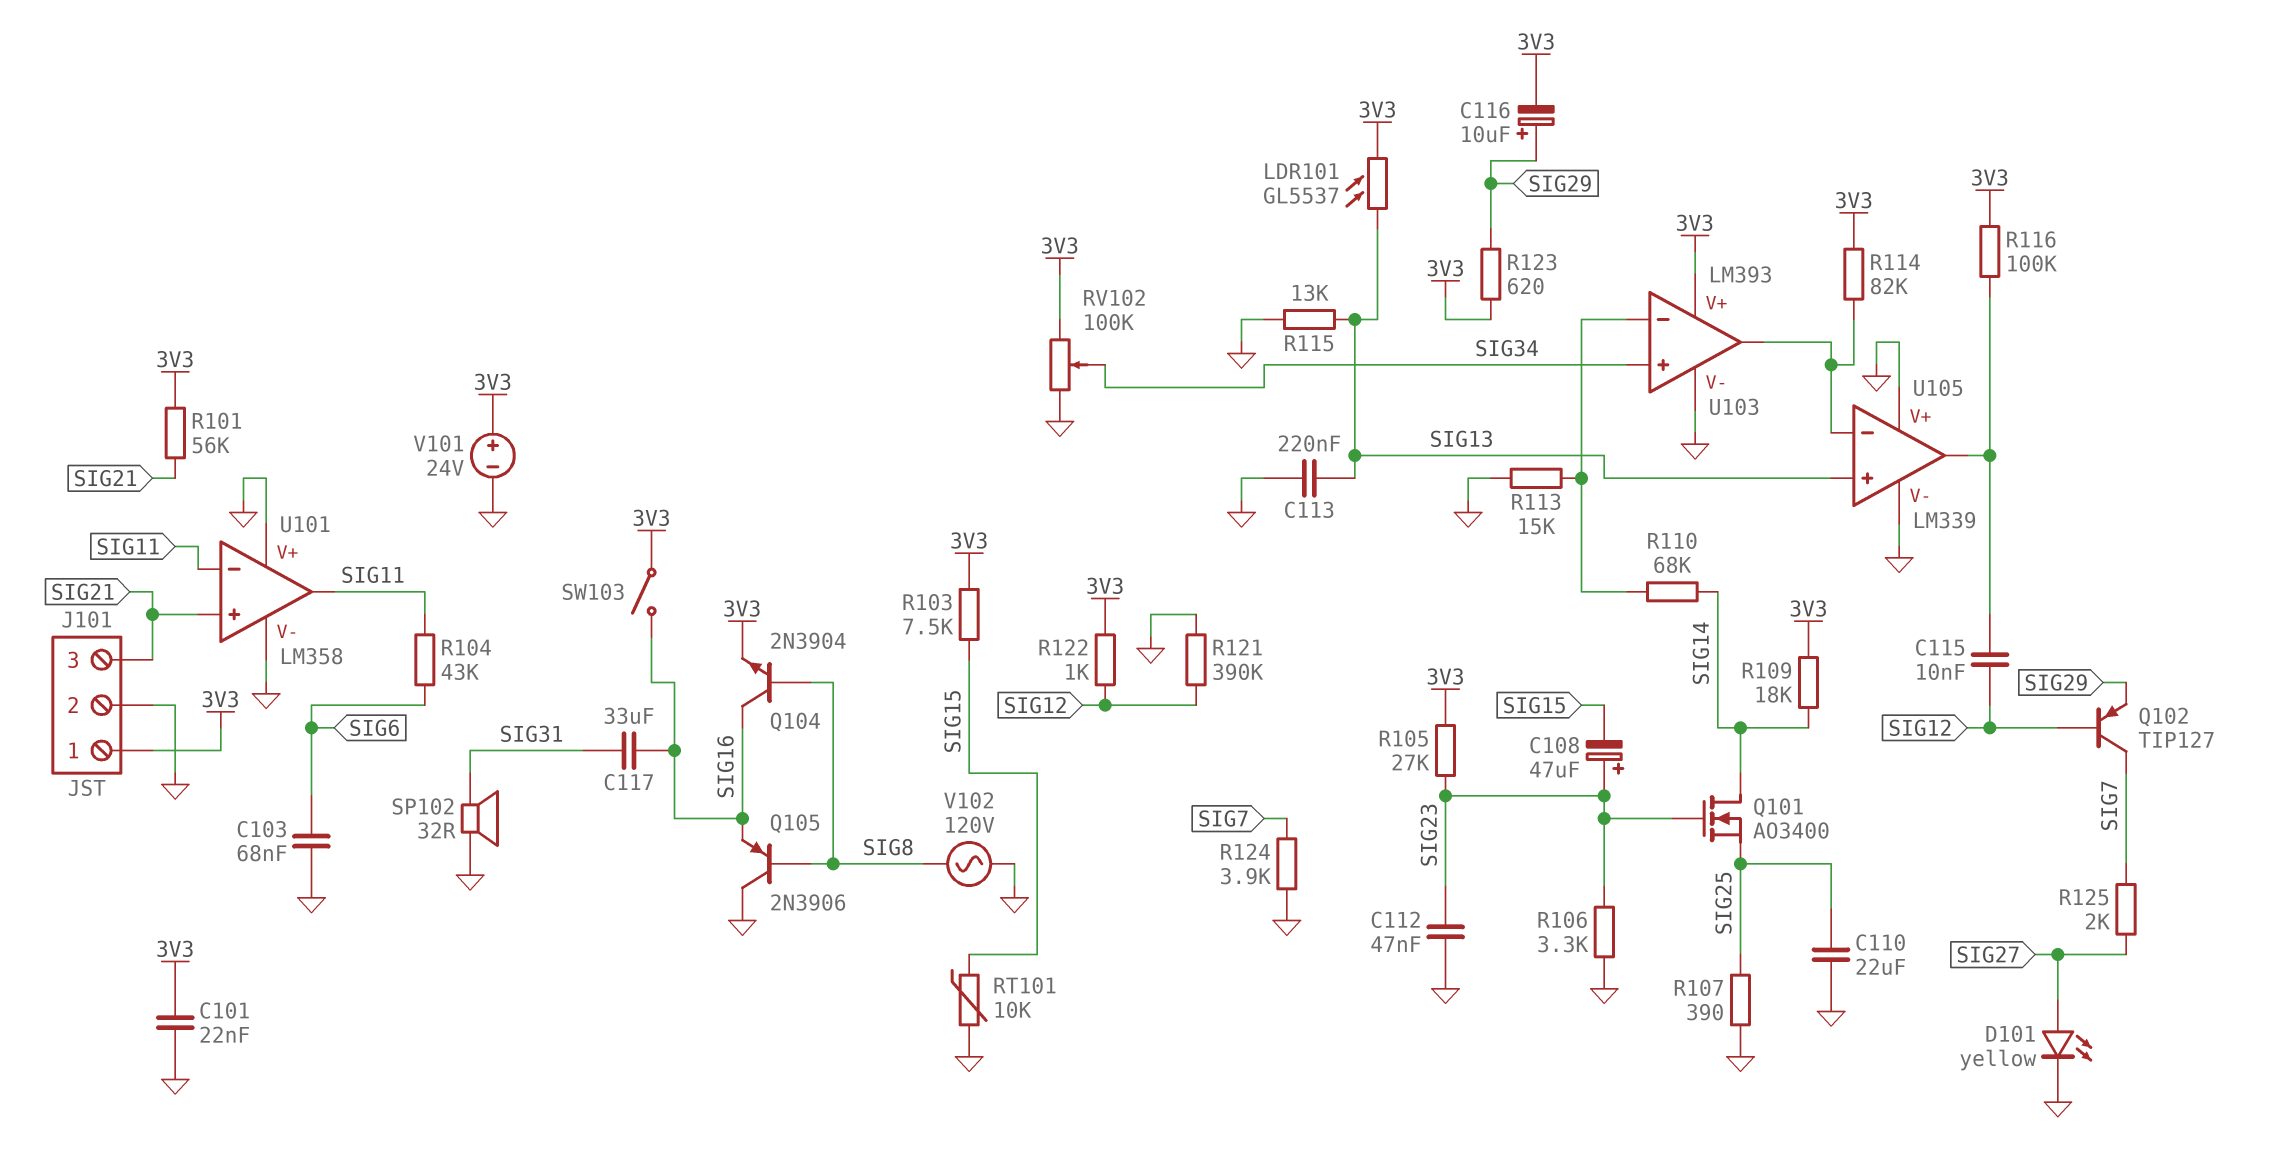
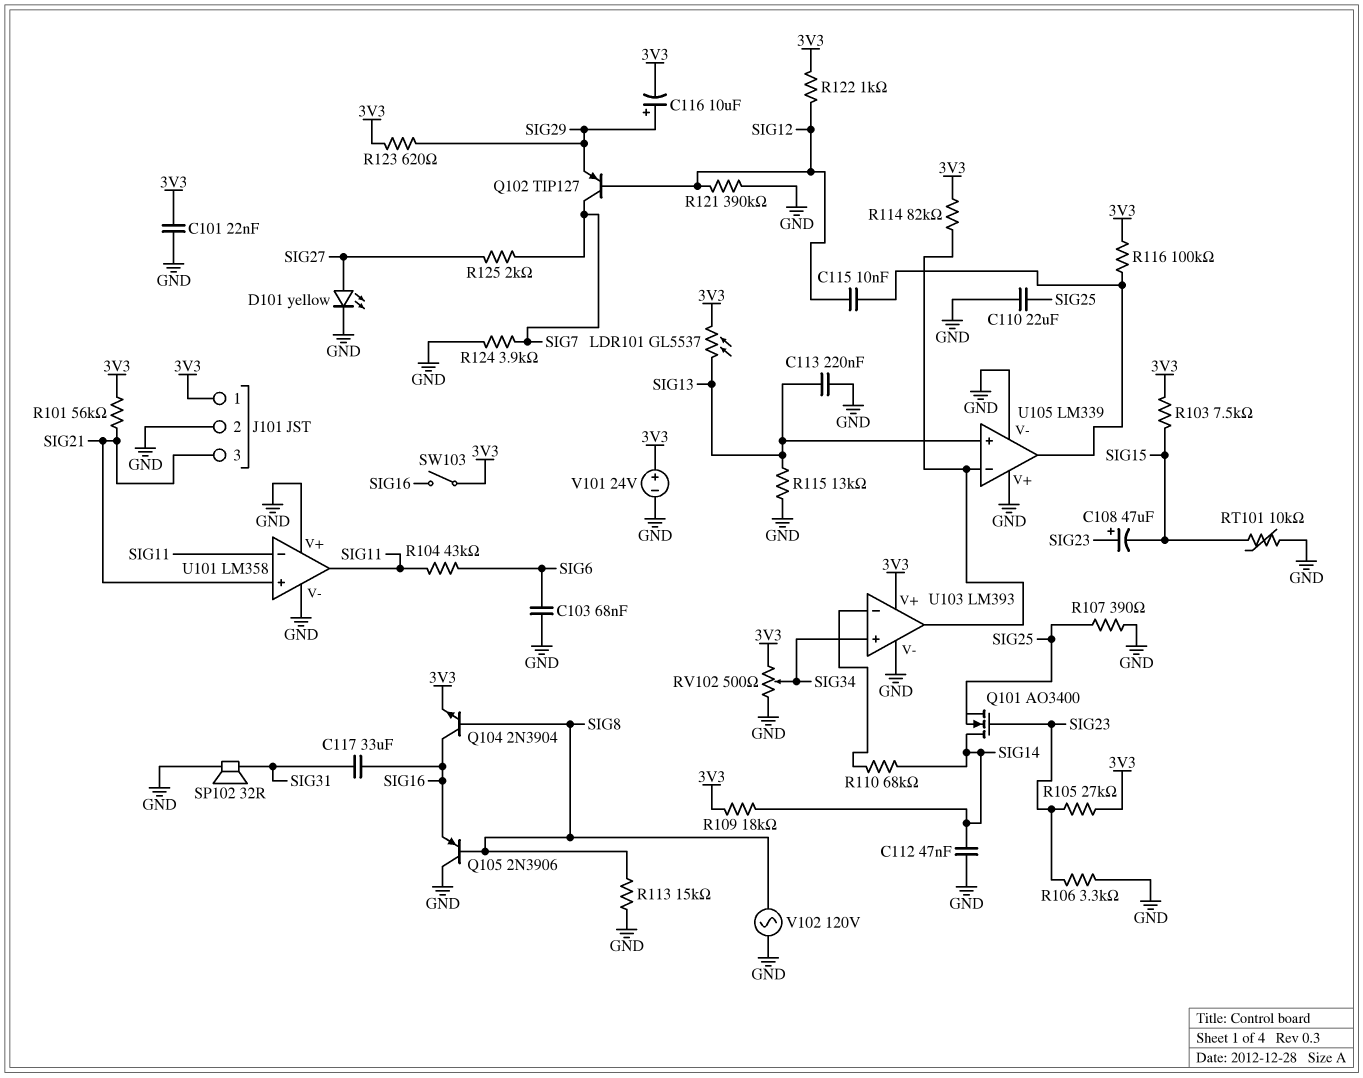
C112: 47nF (GND, SIG23) -> 47nF (GND, SIG14)
R113: 15k (GND, U103/in-) -> 15k (GND, SIG8)
RV102: 100k (3V3, GND, wiper SIG34) -> 500 (3V3, GND, wiper SIG34)

